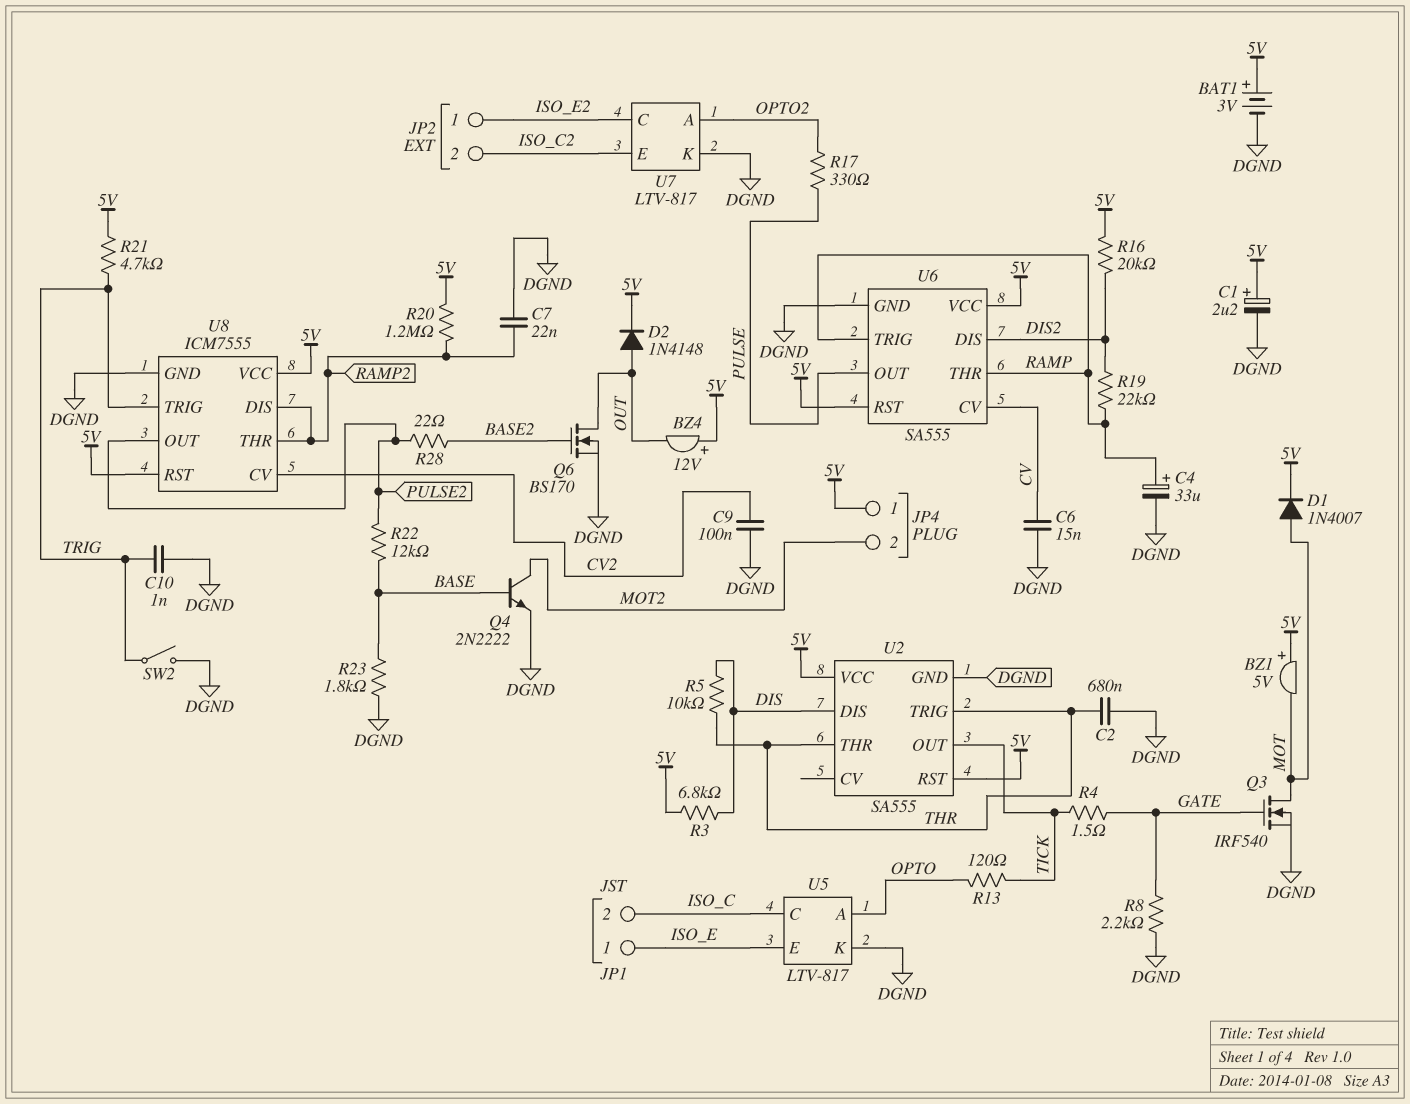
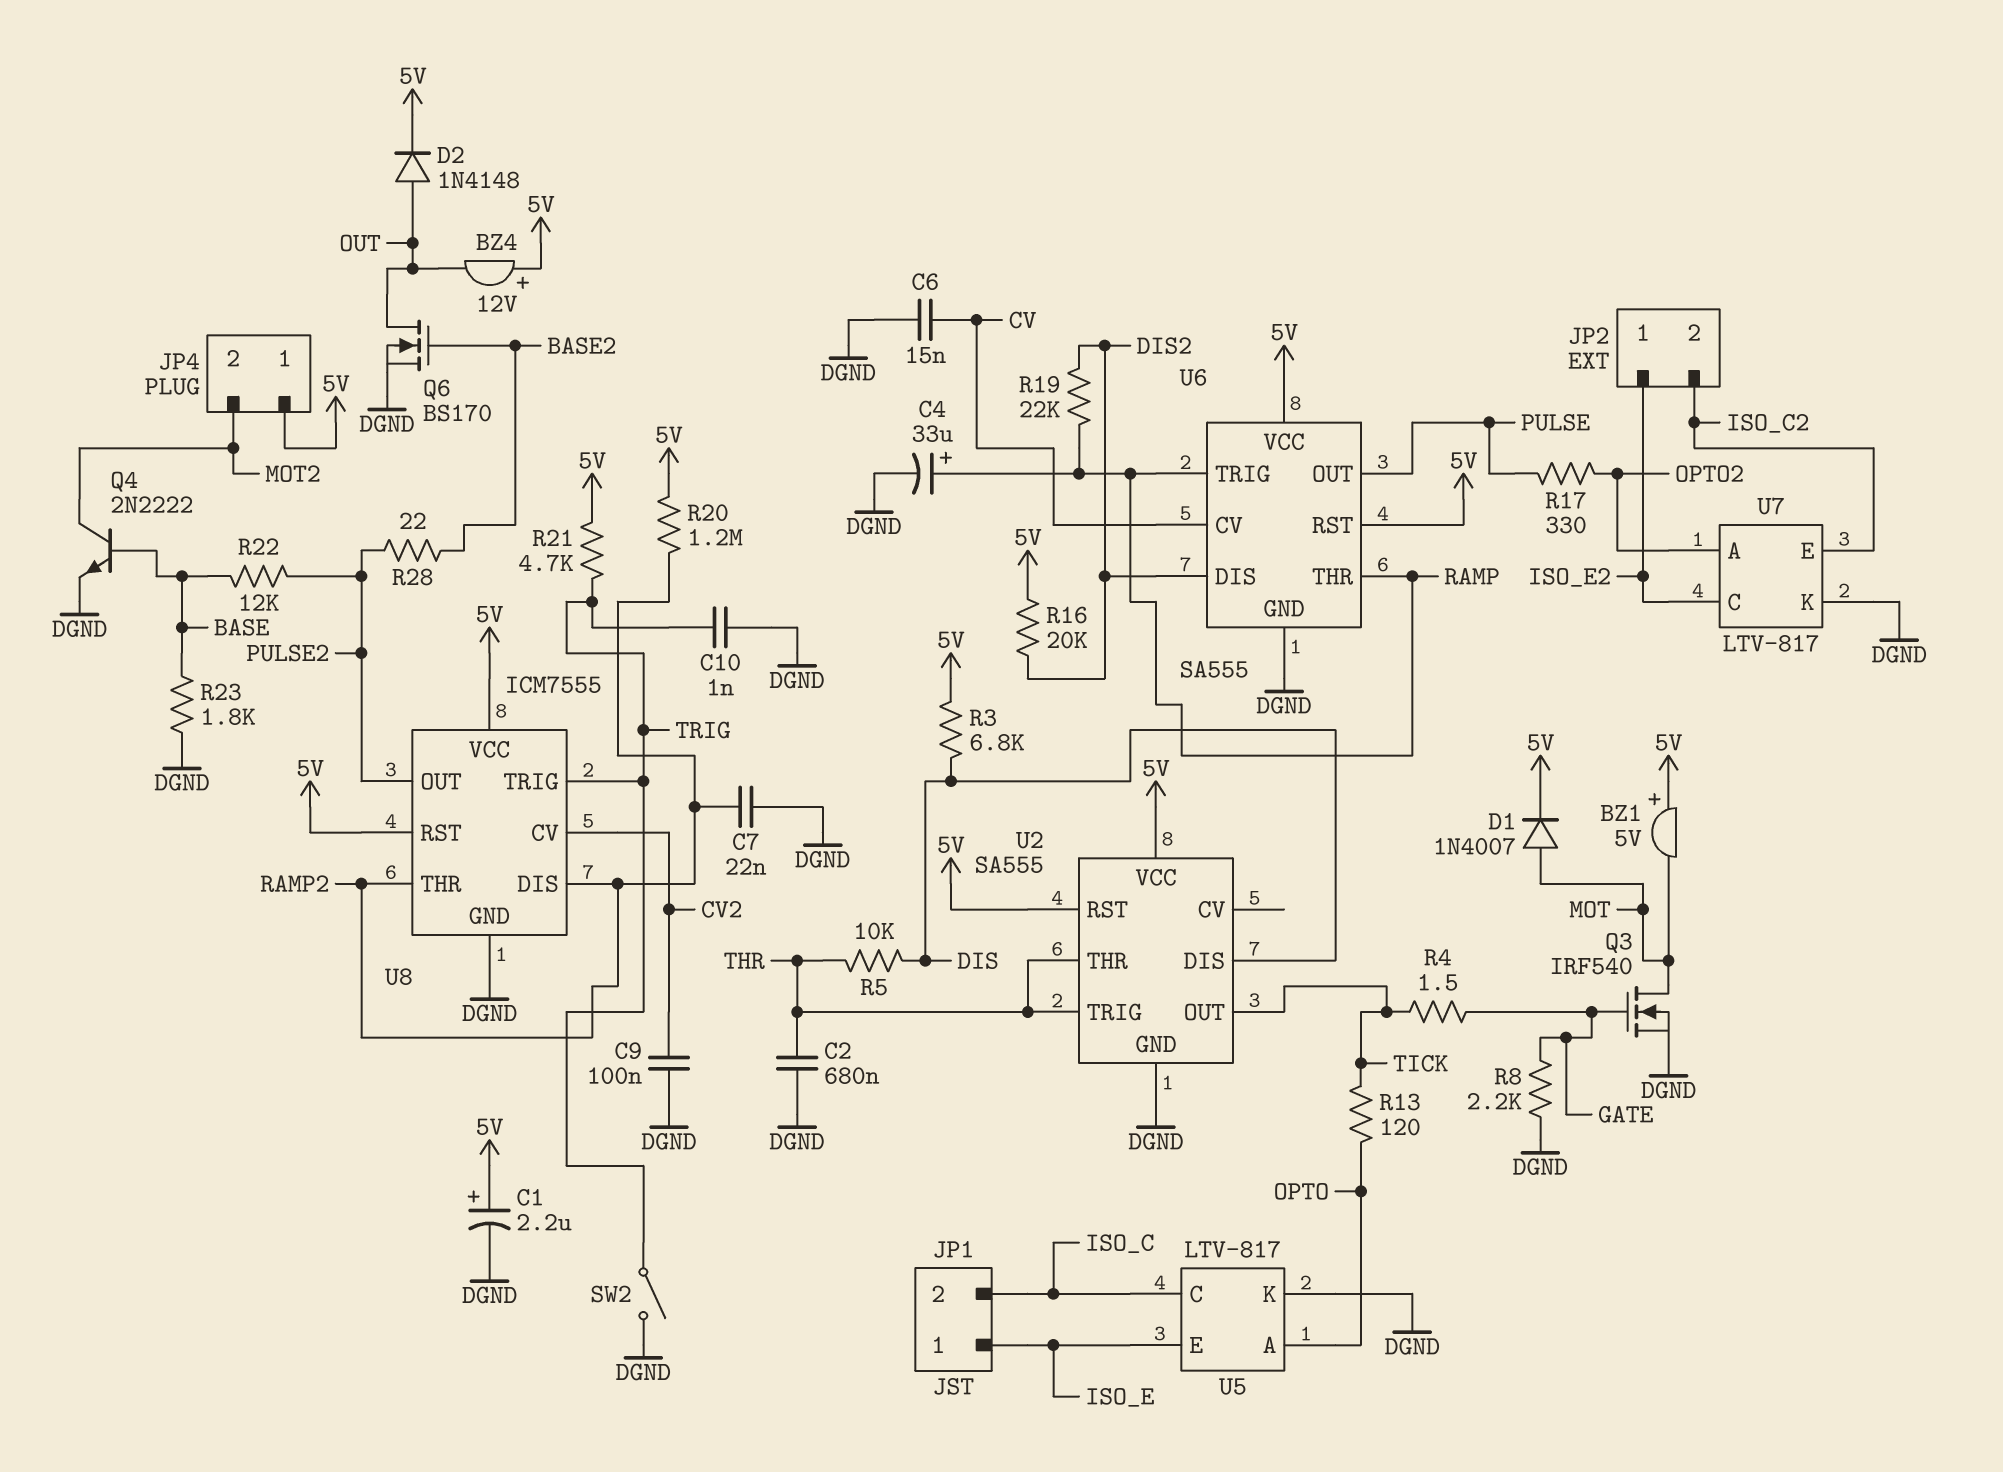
BAT1: 3V (plus 5V, minus DGND) -> none

